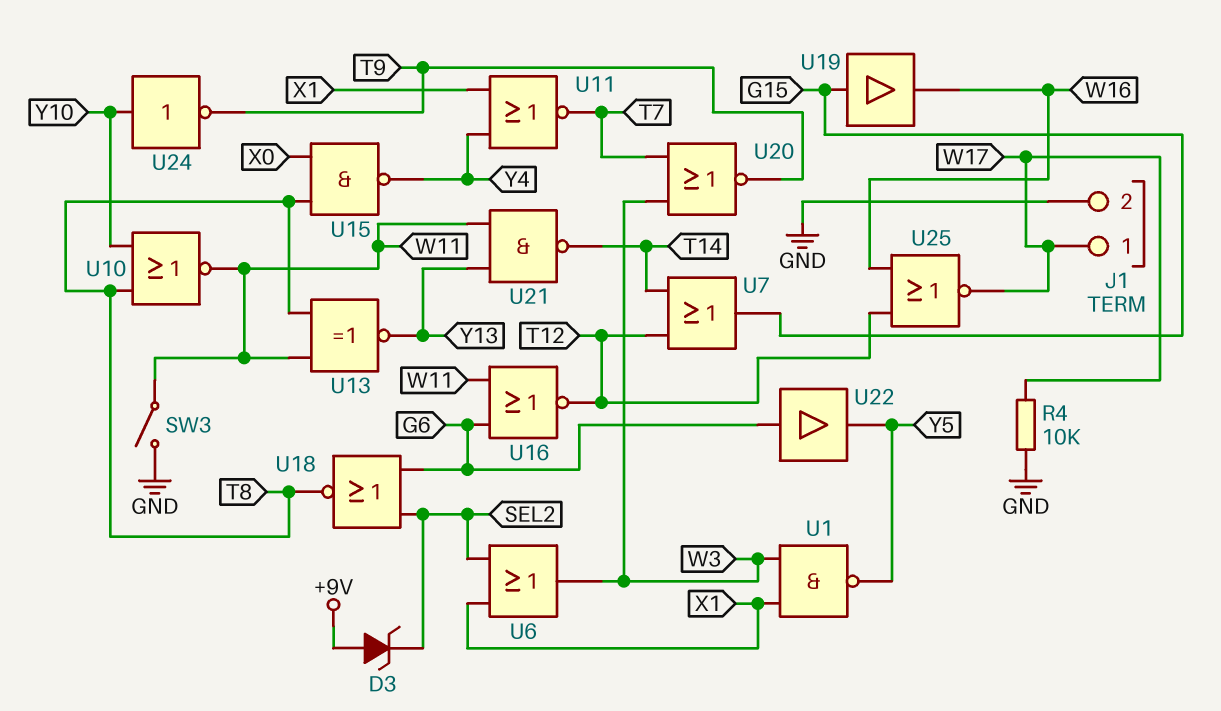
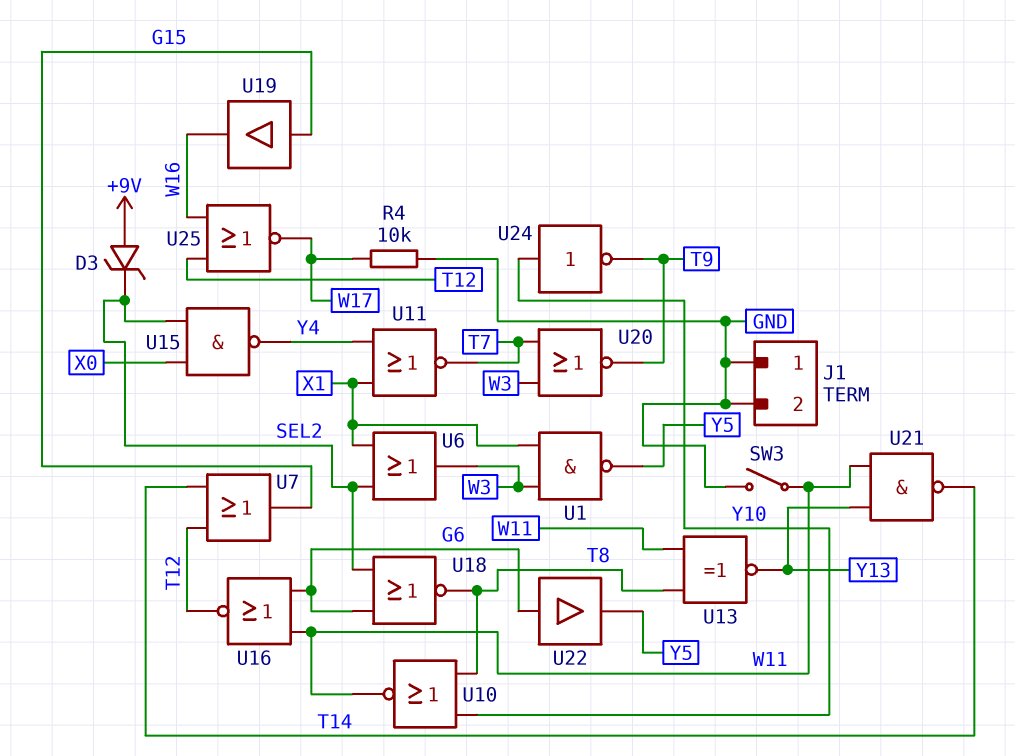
J1 pin 1: W17 -> GND
U15: NAND (in T8, in X0, out Y4) -> NAND (in SEL2, in X0, out Y4)

